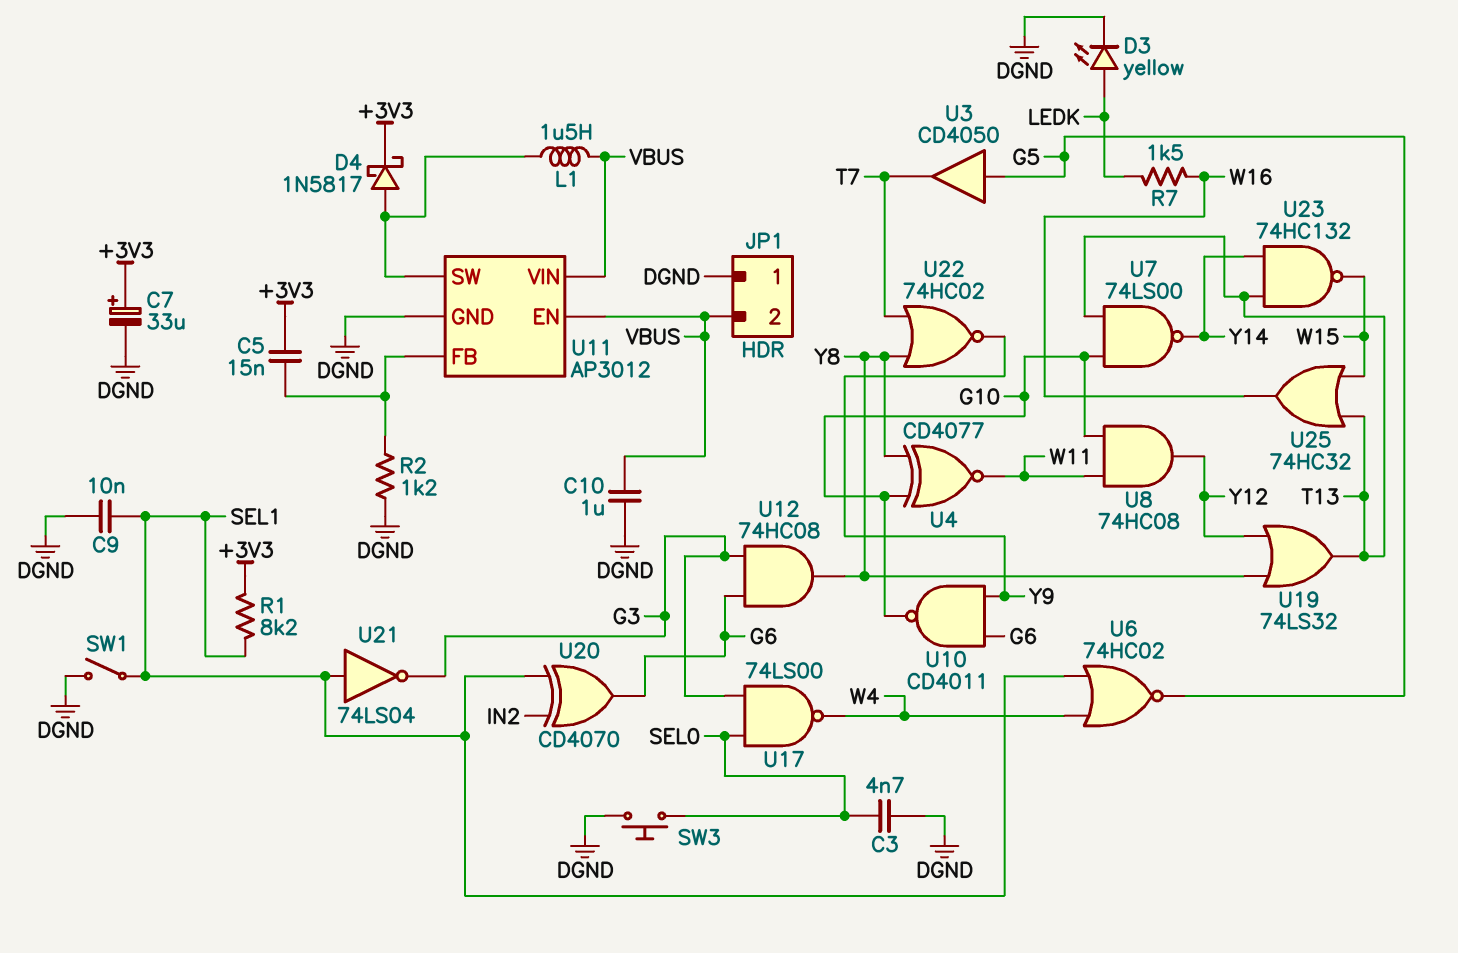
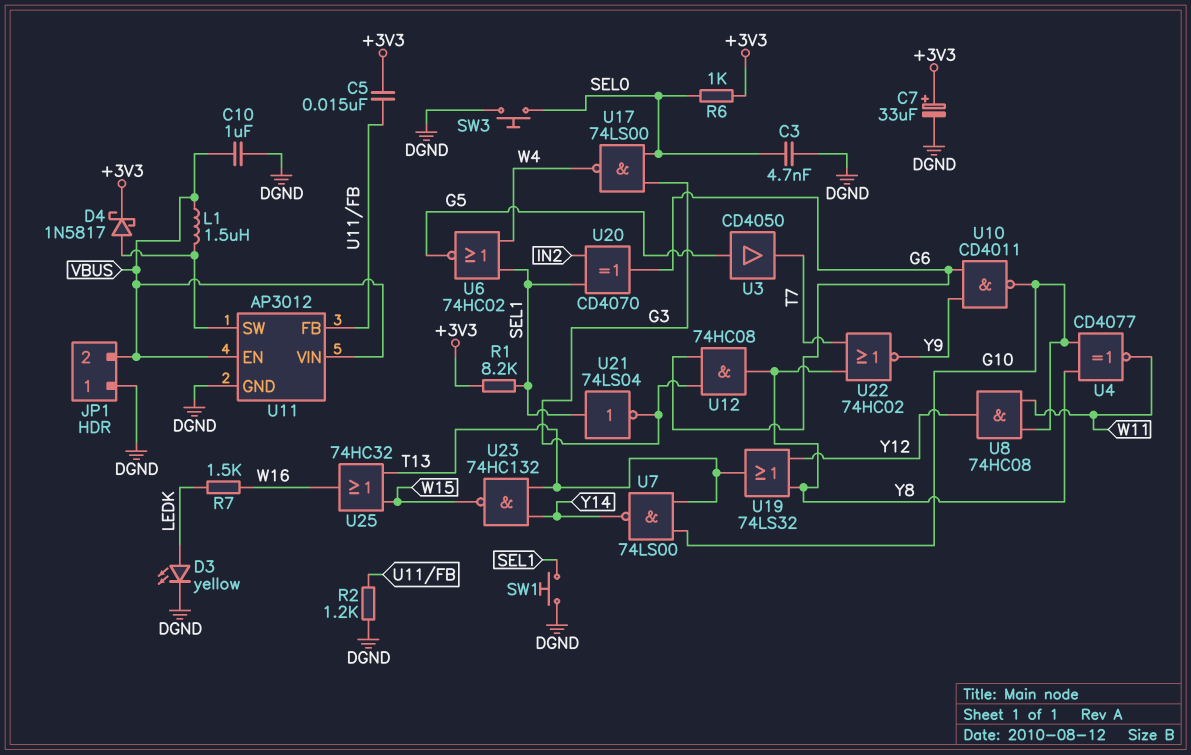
C9: 10nF (DGND, SEL1) -> none
R6: none -> 1k (+3V3, SEL0)
SW1: switch (DGND, SEL1) -> button (DGND, SEL1)

